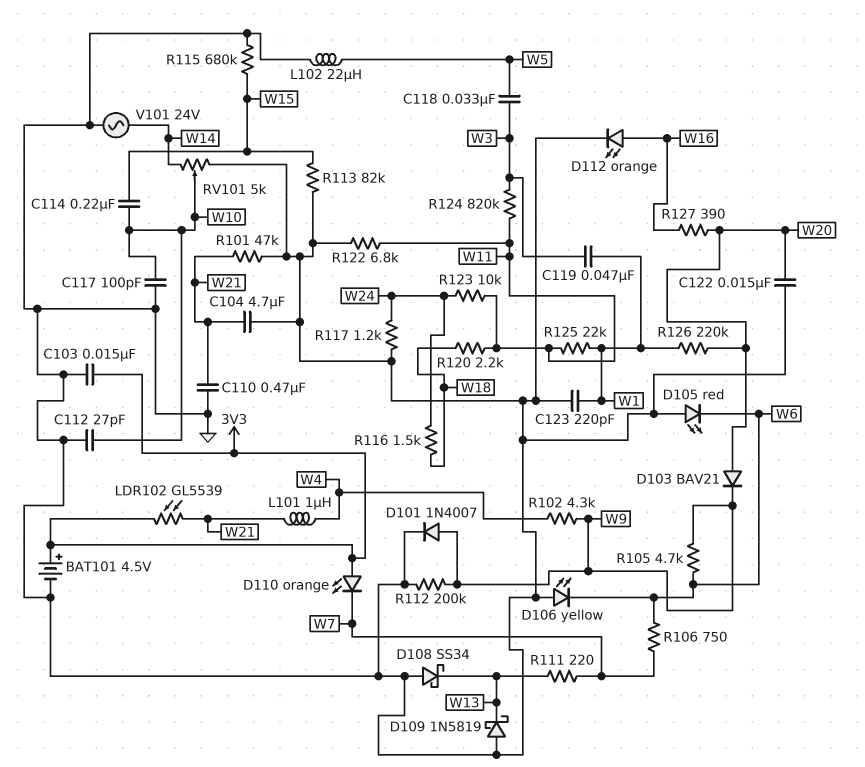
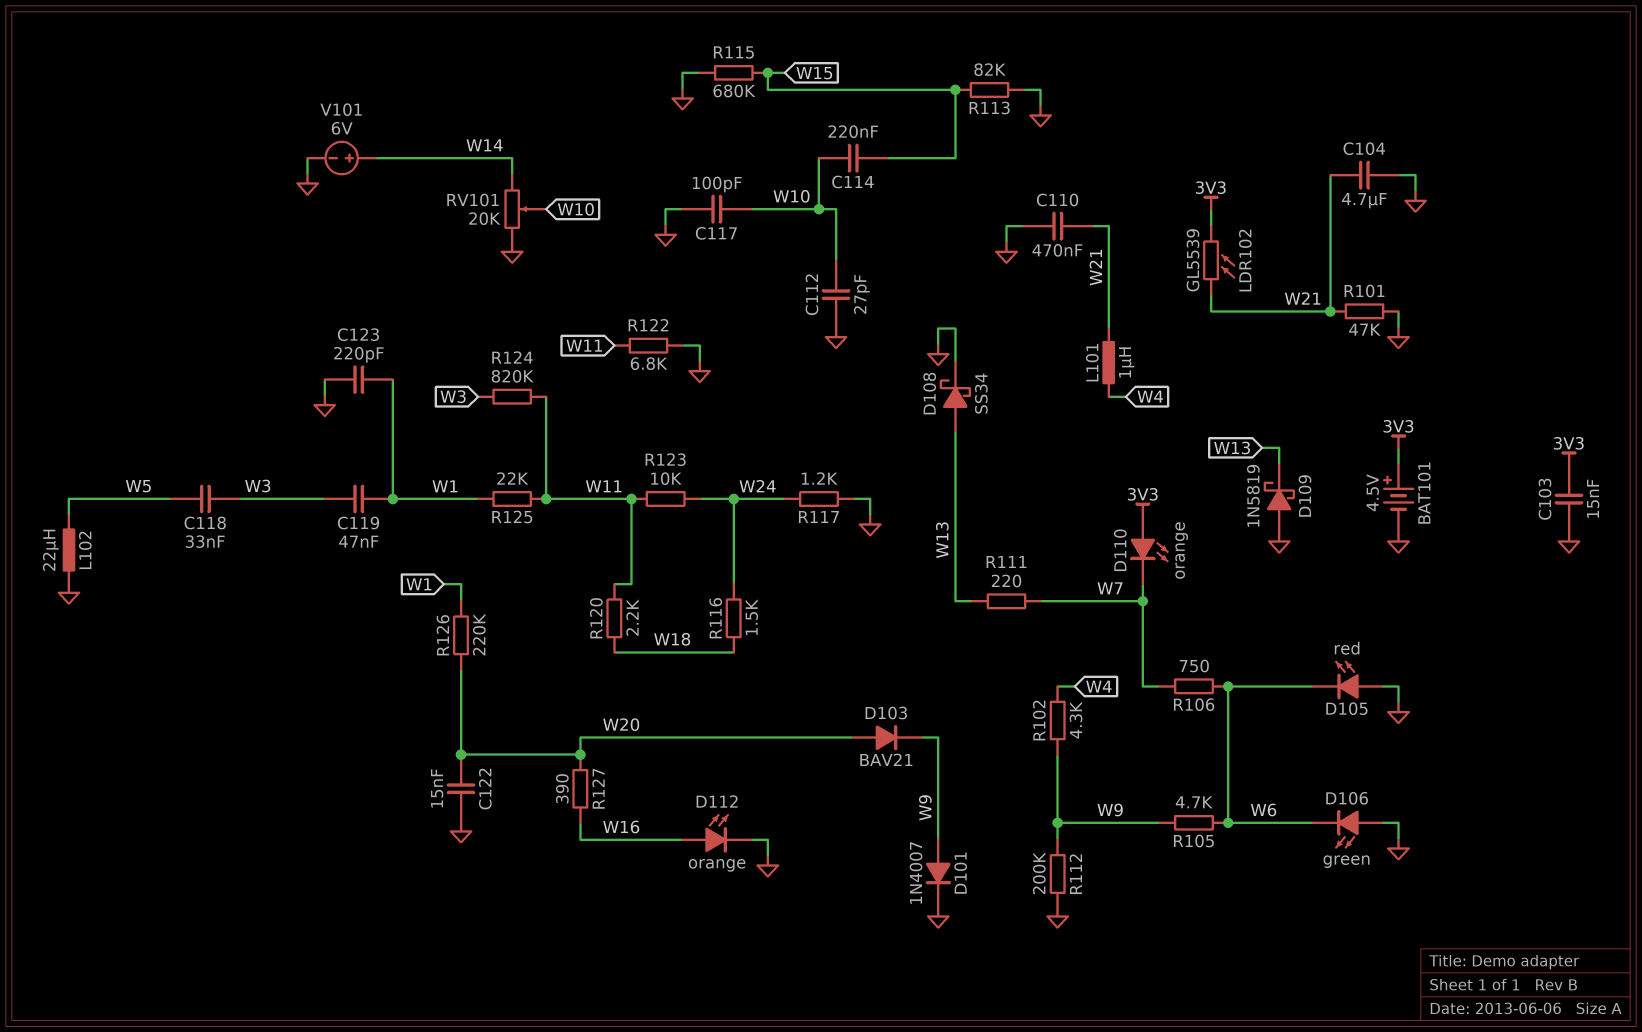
D106: LED yellow (A GND, K W6) -> LED green (A GND, K W6)
D108: schottky SS34 (A GND, K W13) -> schottky SS34 (A W13, K GND)
RV101: 5k (GND, W14, wiper W10) -> 20k (GND, W14, wiper W10)
V101: AC 24V (GND, W14) -> 6V (plus W14, minus GND)

